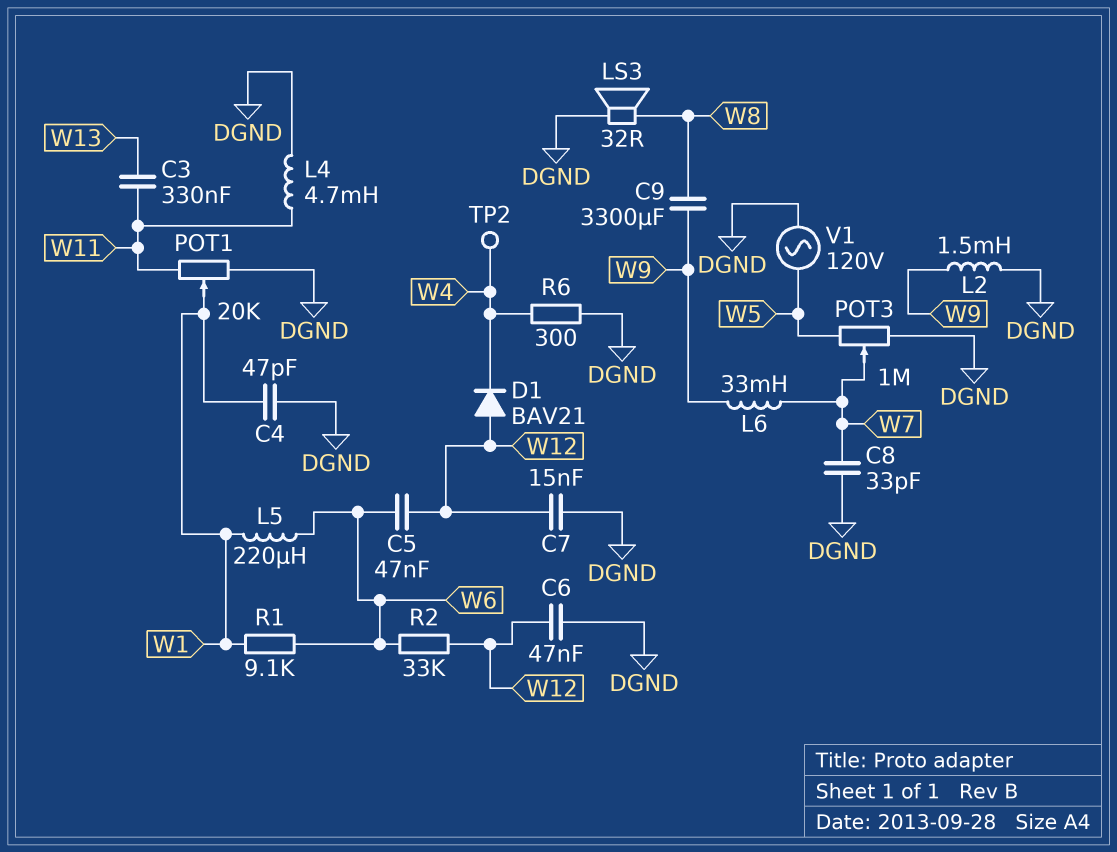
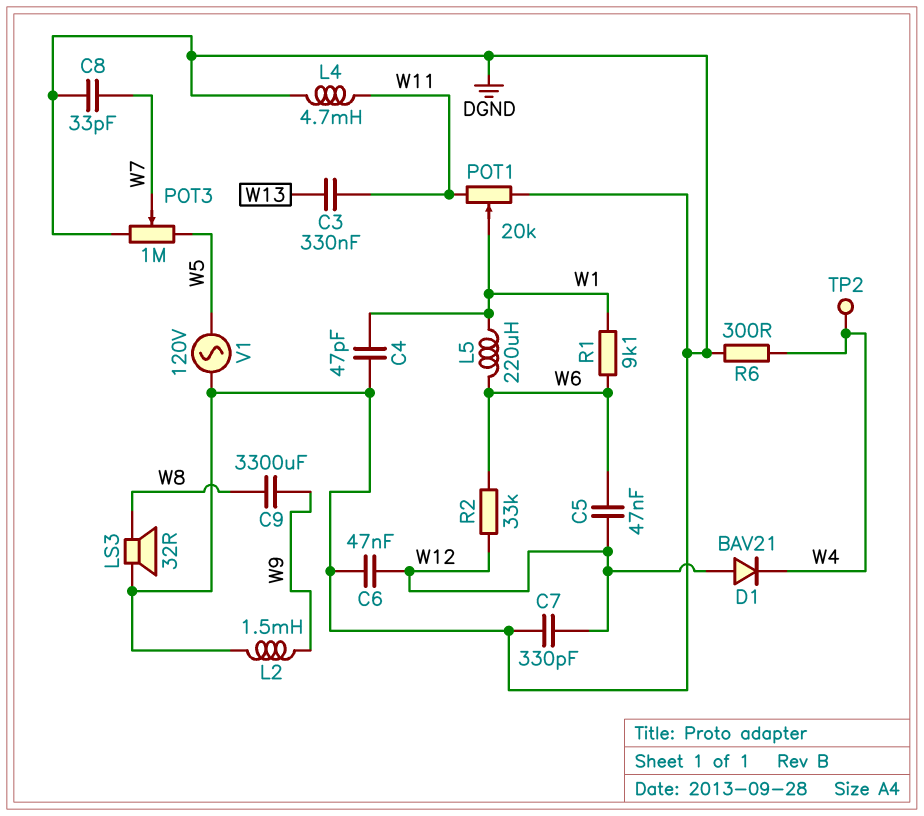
C7: 15nF (DGND, W12) -> 330pF (DGND, W12)
L6: 33mH (W7, W9) -> none

